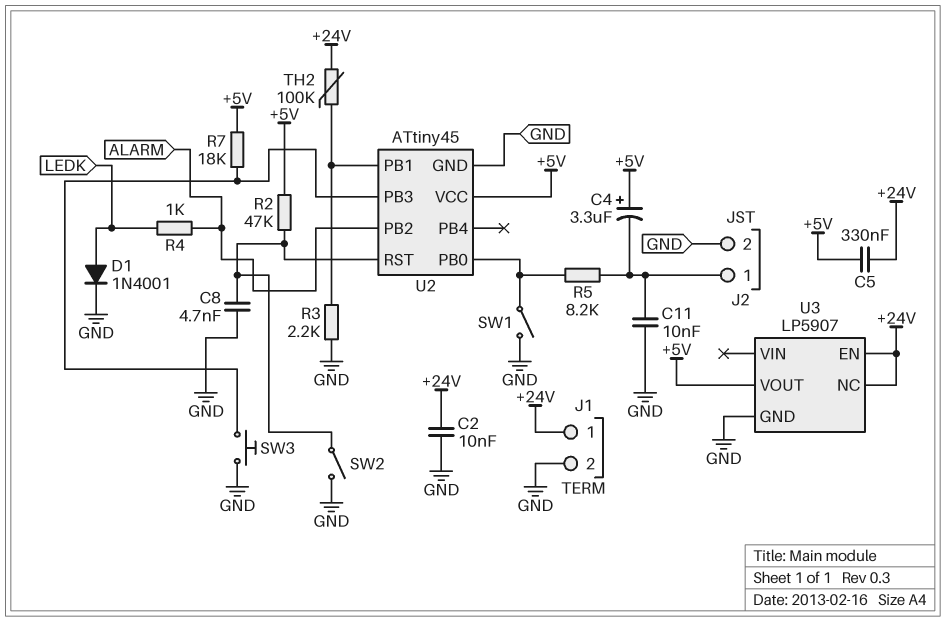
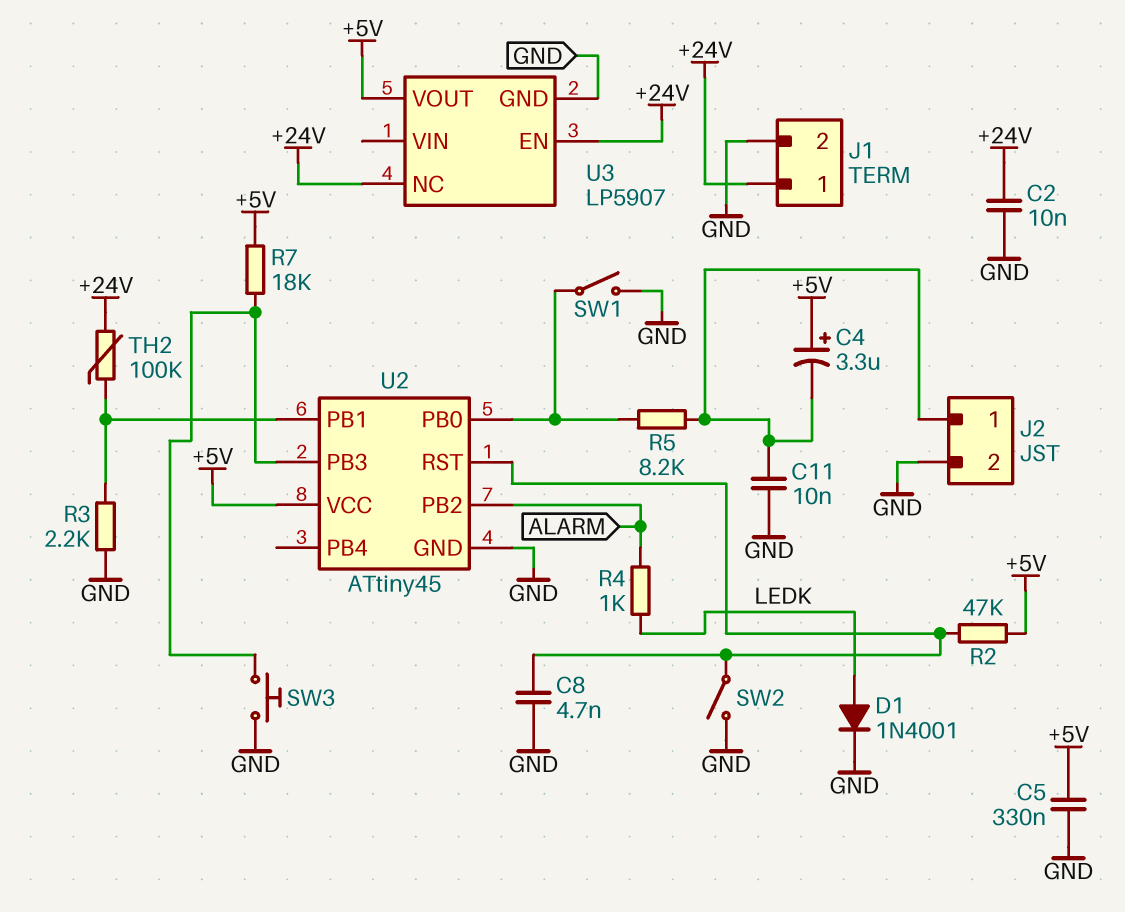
C5: 330nF (+5V, +24V) -> 330nF (+5V, GND)

